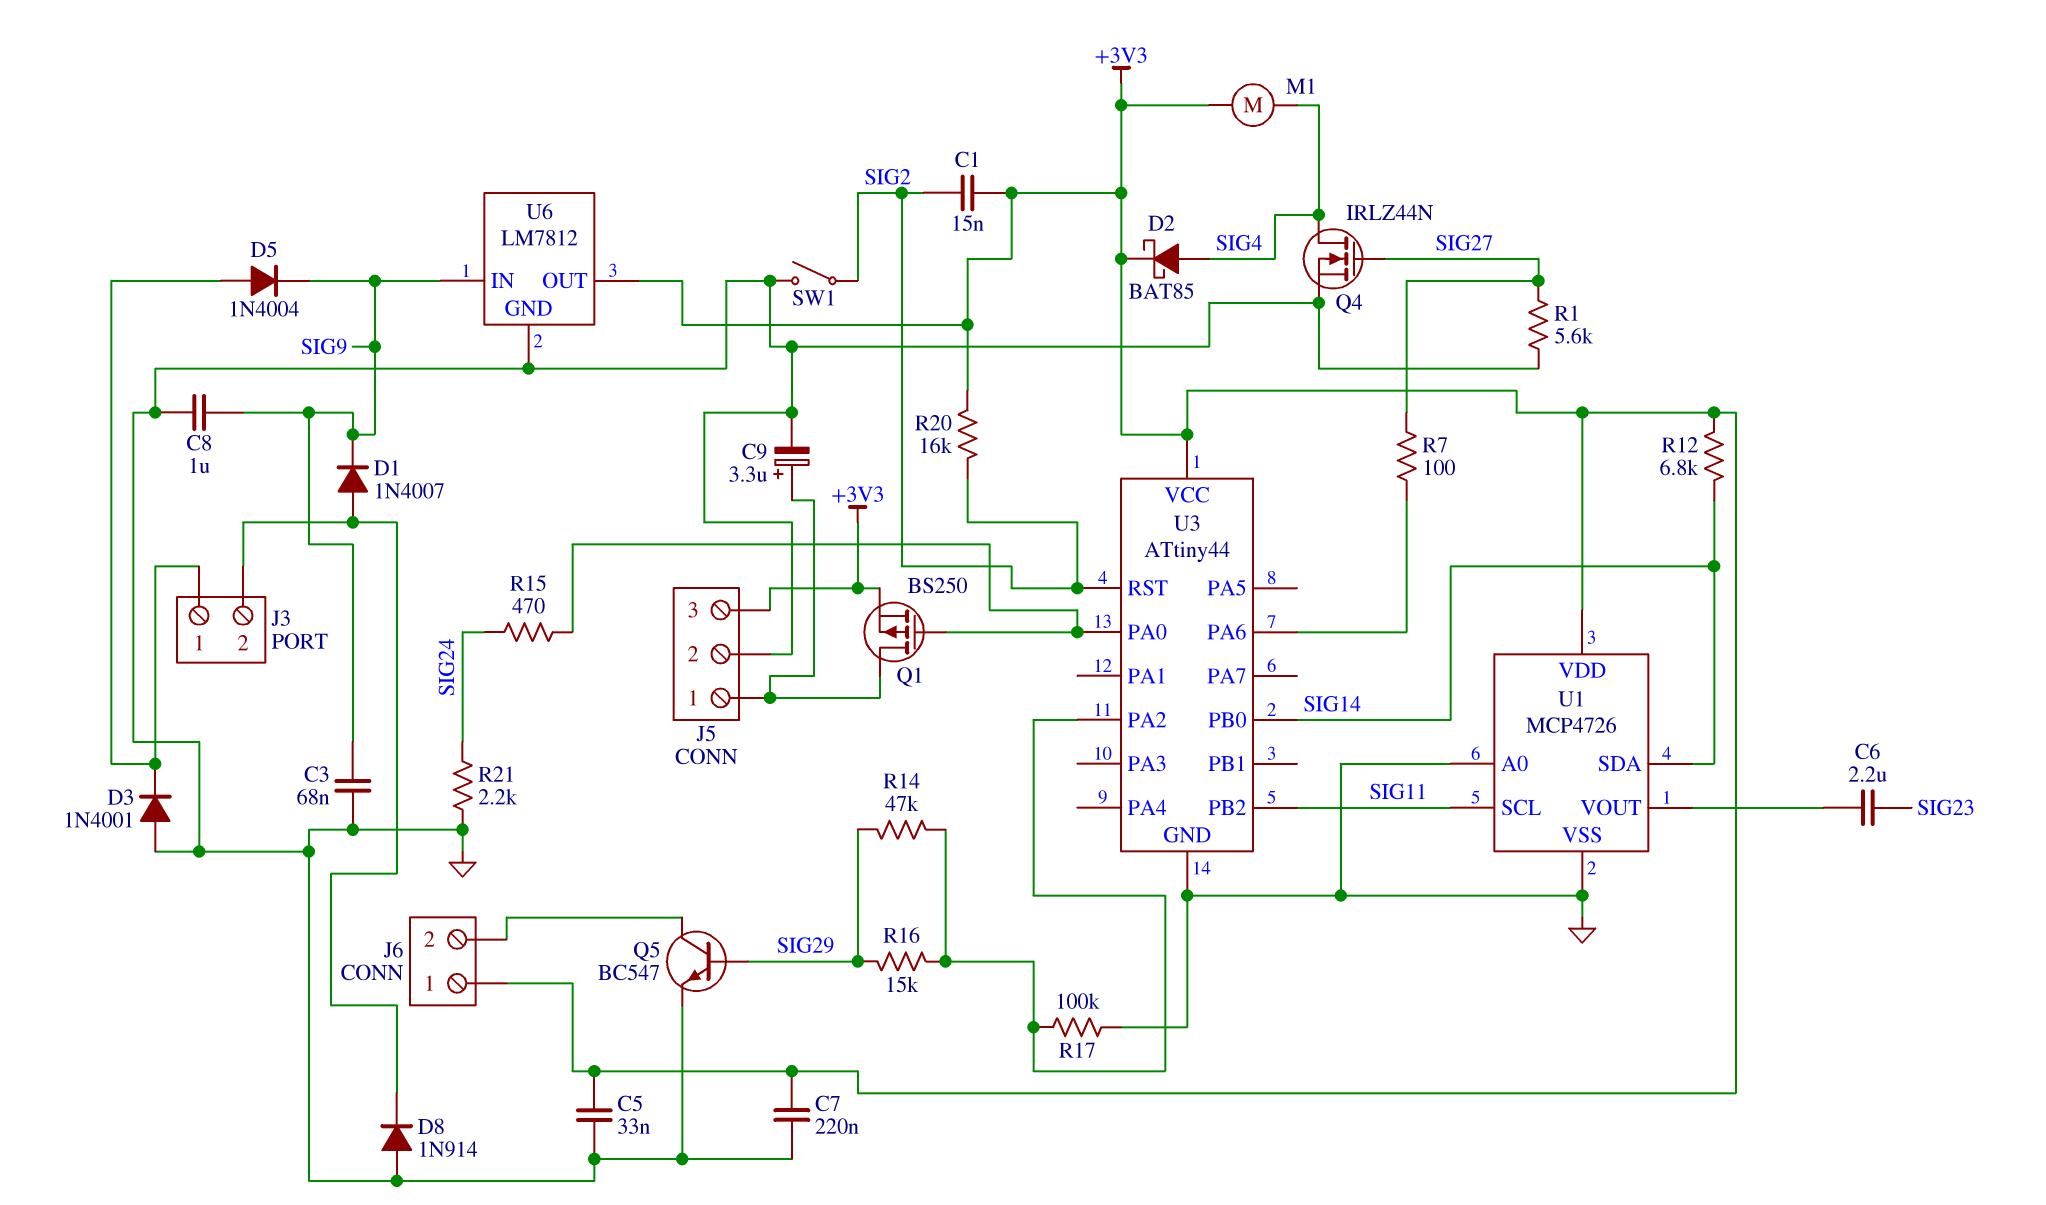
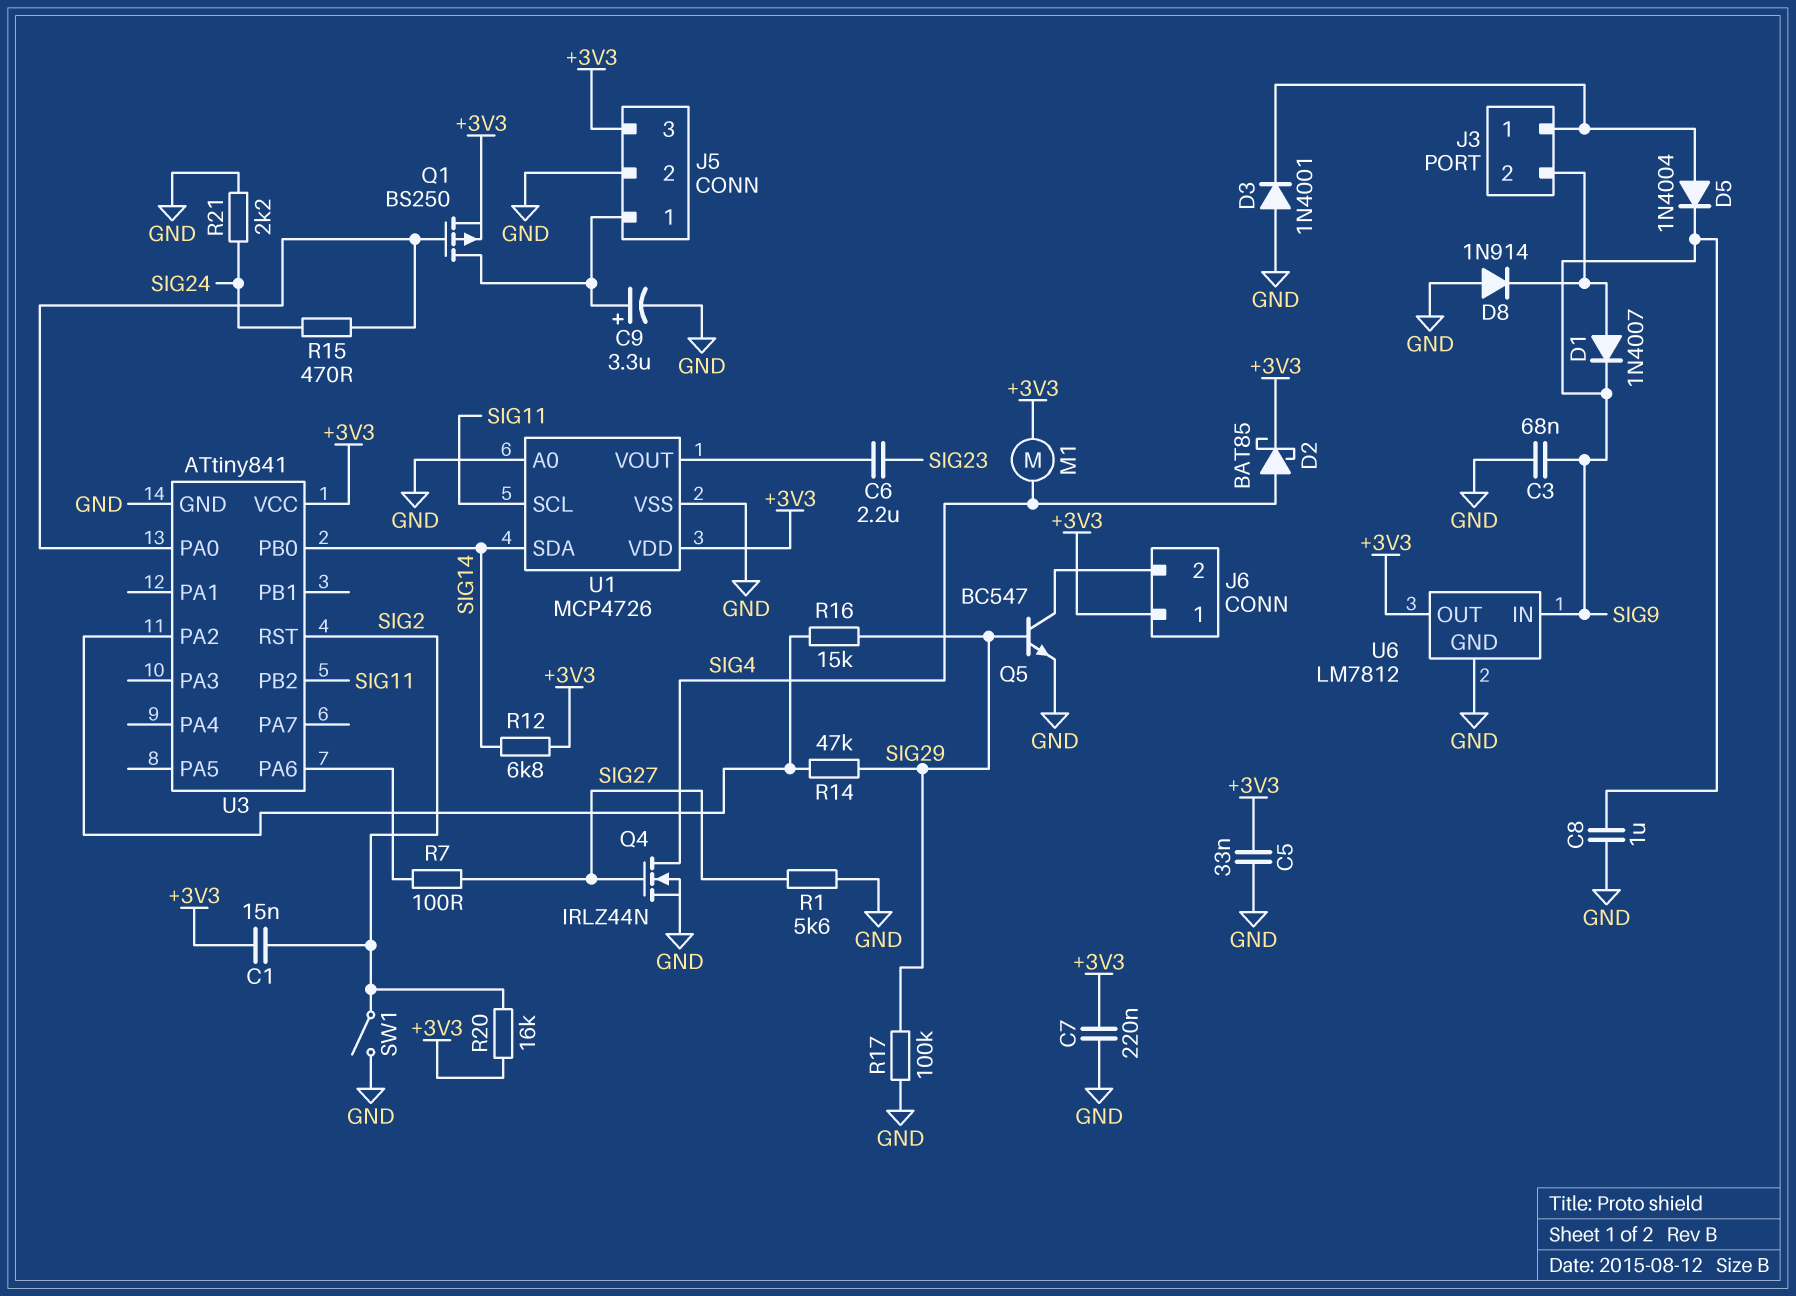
R17: 100k (GND, U3/PA2) -> 100k (GND, SIG29)
U3: ATtiny44 -> ATtiny841

